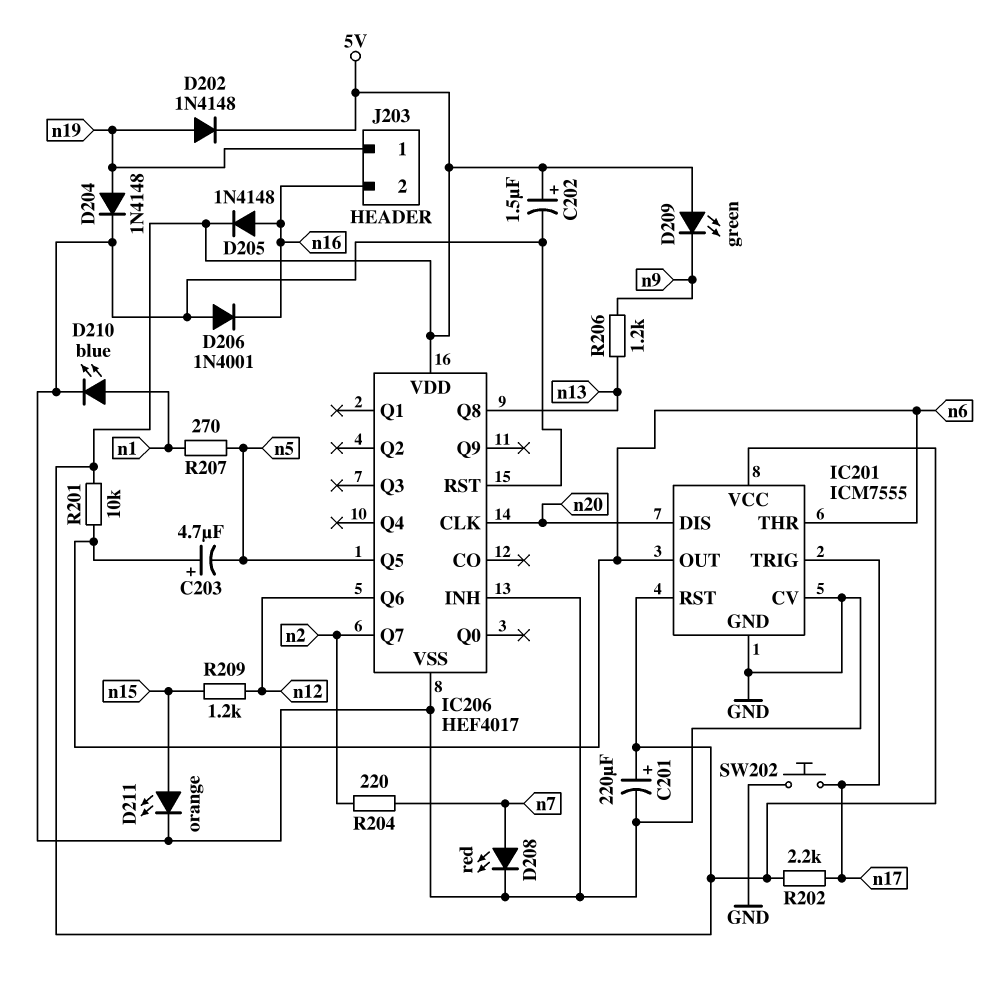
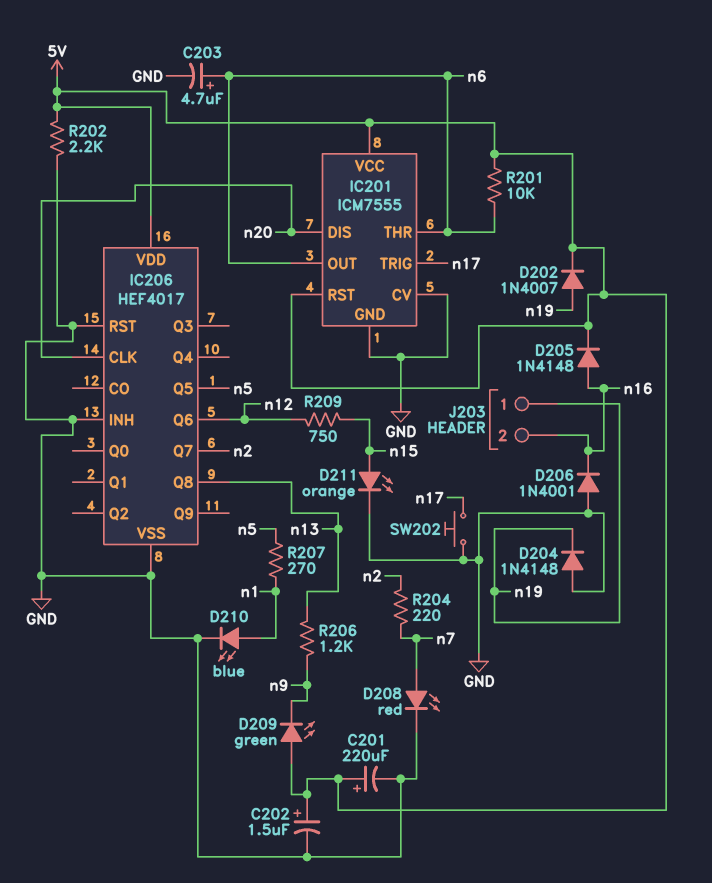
C203: 4.7uF (plus n6, minus n5) -> 4.7uF (plus n6, minus GND)
D202: diode 1N4148 (A n19, K 5V) -> diode 1N4007 (A n19, K 5V)
D204: diode 1N4148 (A n19, K GND) -> diode 1N4148 (A GND, K n19)
R202: 2.2k (5V, n17) -> 2.2k (5V, GND)
R209: 1.2k (n12, n15) -> 750 (n12, n15)

